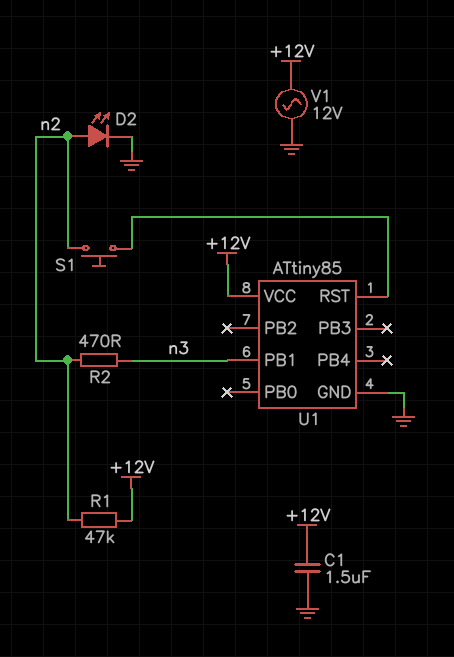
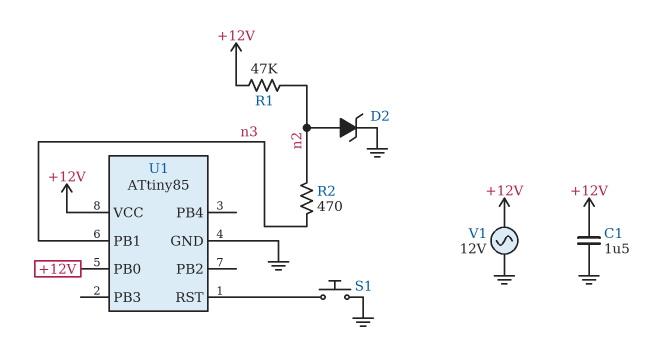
D2: LED (A n2, K GND) -> zener (A n2, K GND)
S1: button (U1/RST, n2) -> button (GND, U1/RST)
U1 pin PB0: none -> +12V

